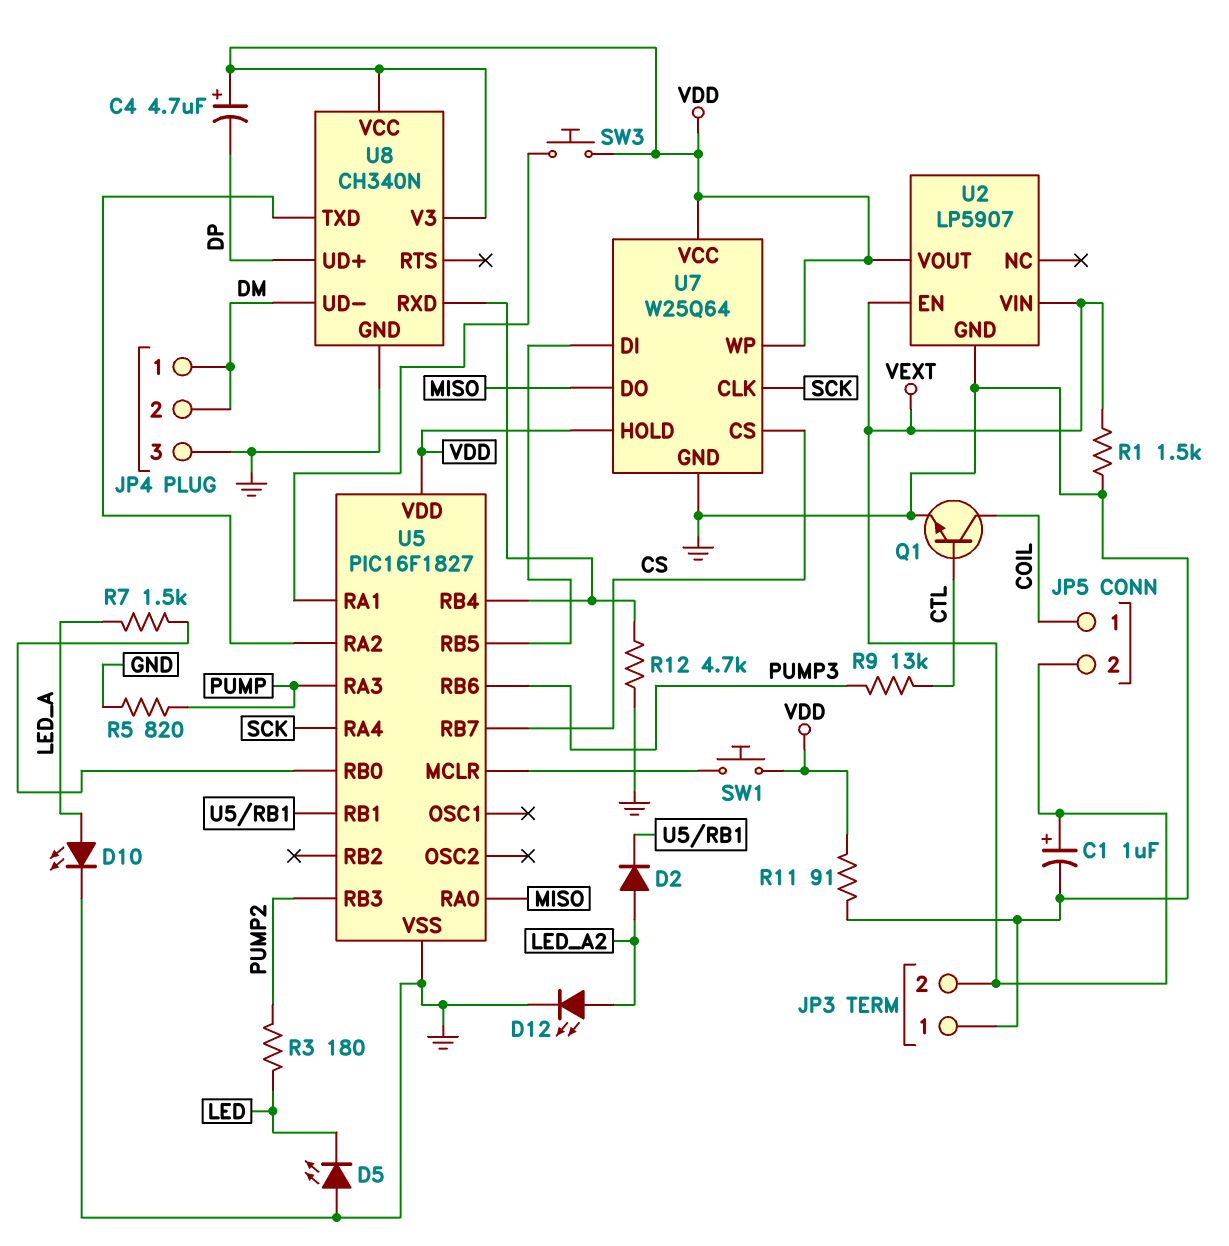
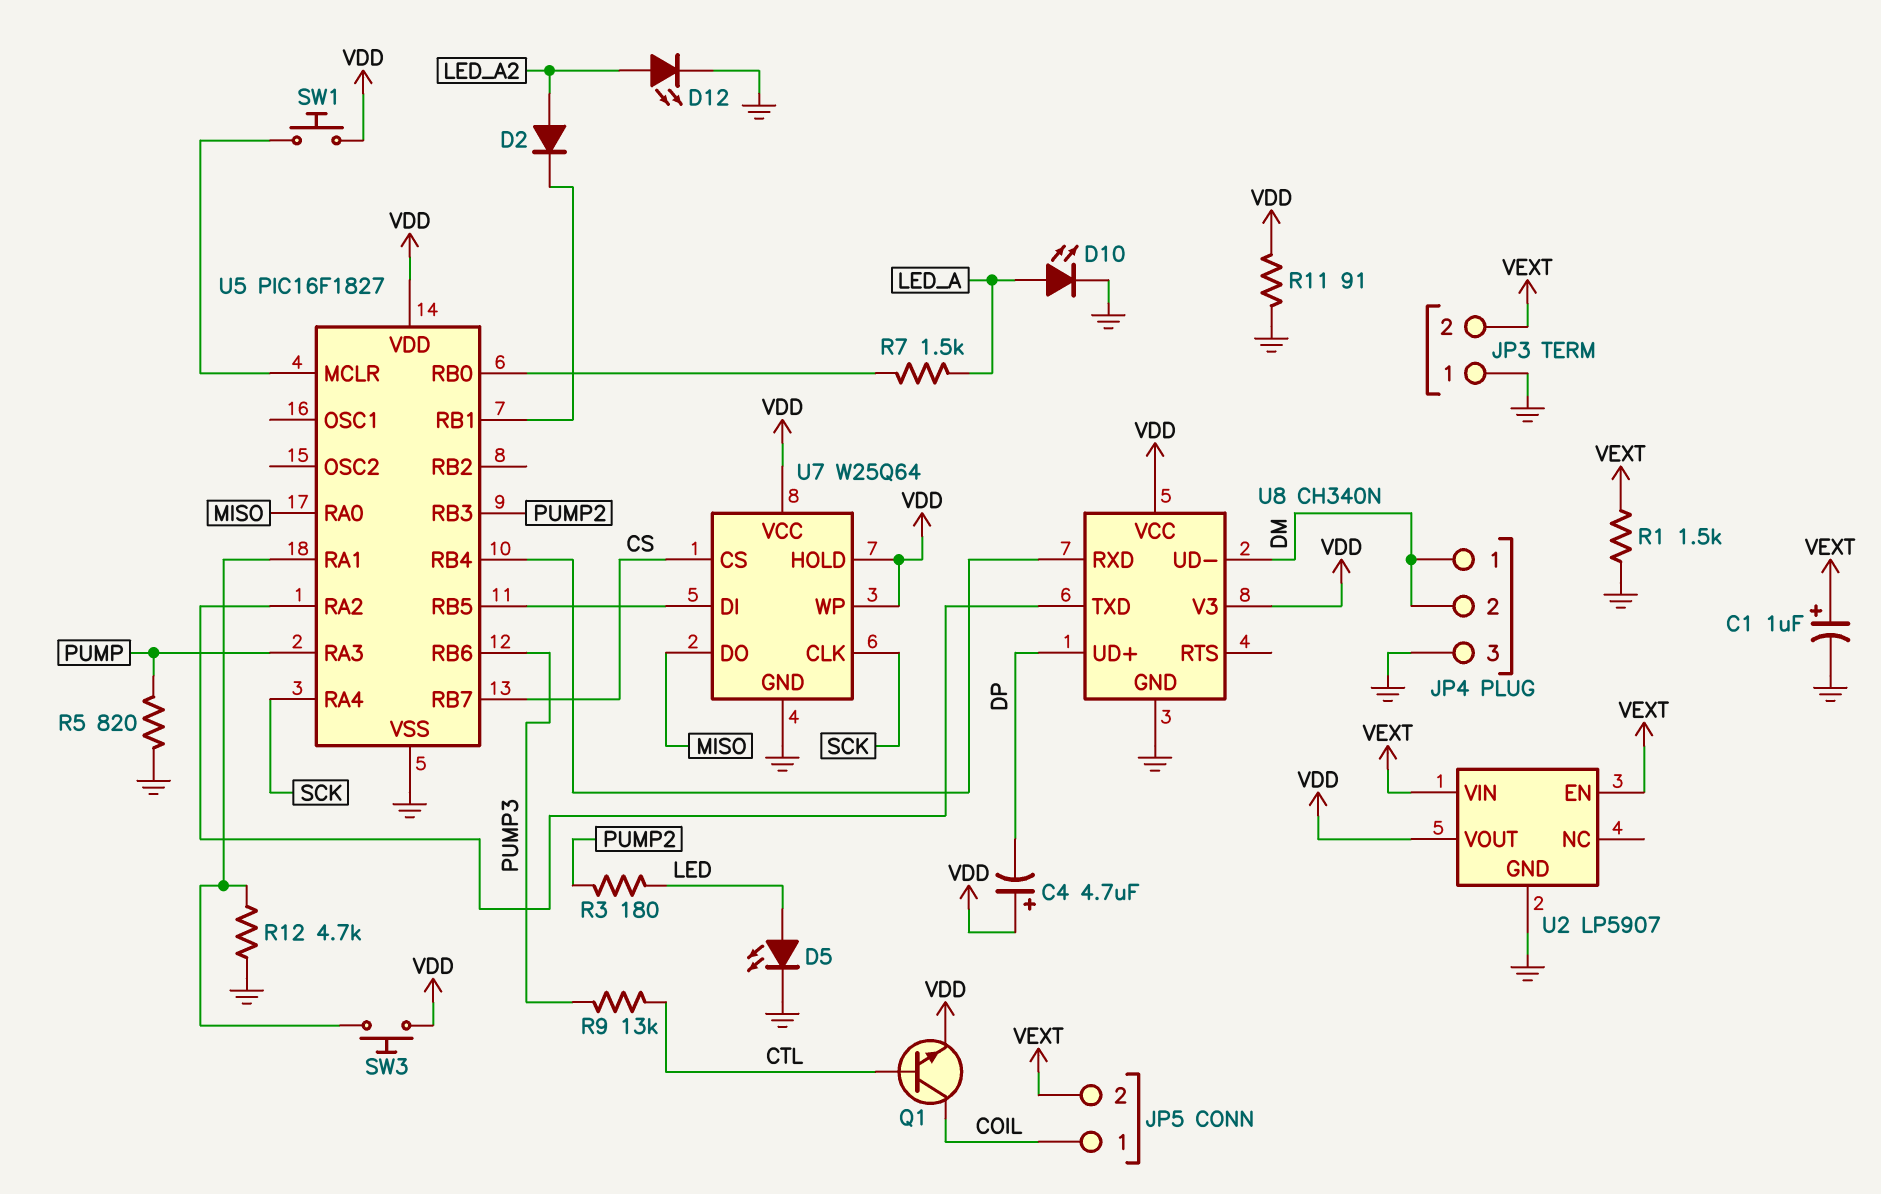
D5: LED (A GND, K LED) -> LED (A LED, K GND)
Q1: NPN (B CTL, C COIL, E GND) -> NPN (B CTL, C COIL, E VDD)
R12: 4.7k (GND, U5/RB4) -> 4.7k (GND, U5/RA1)

